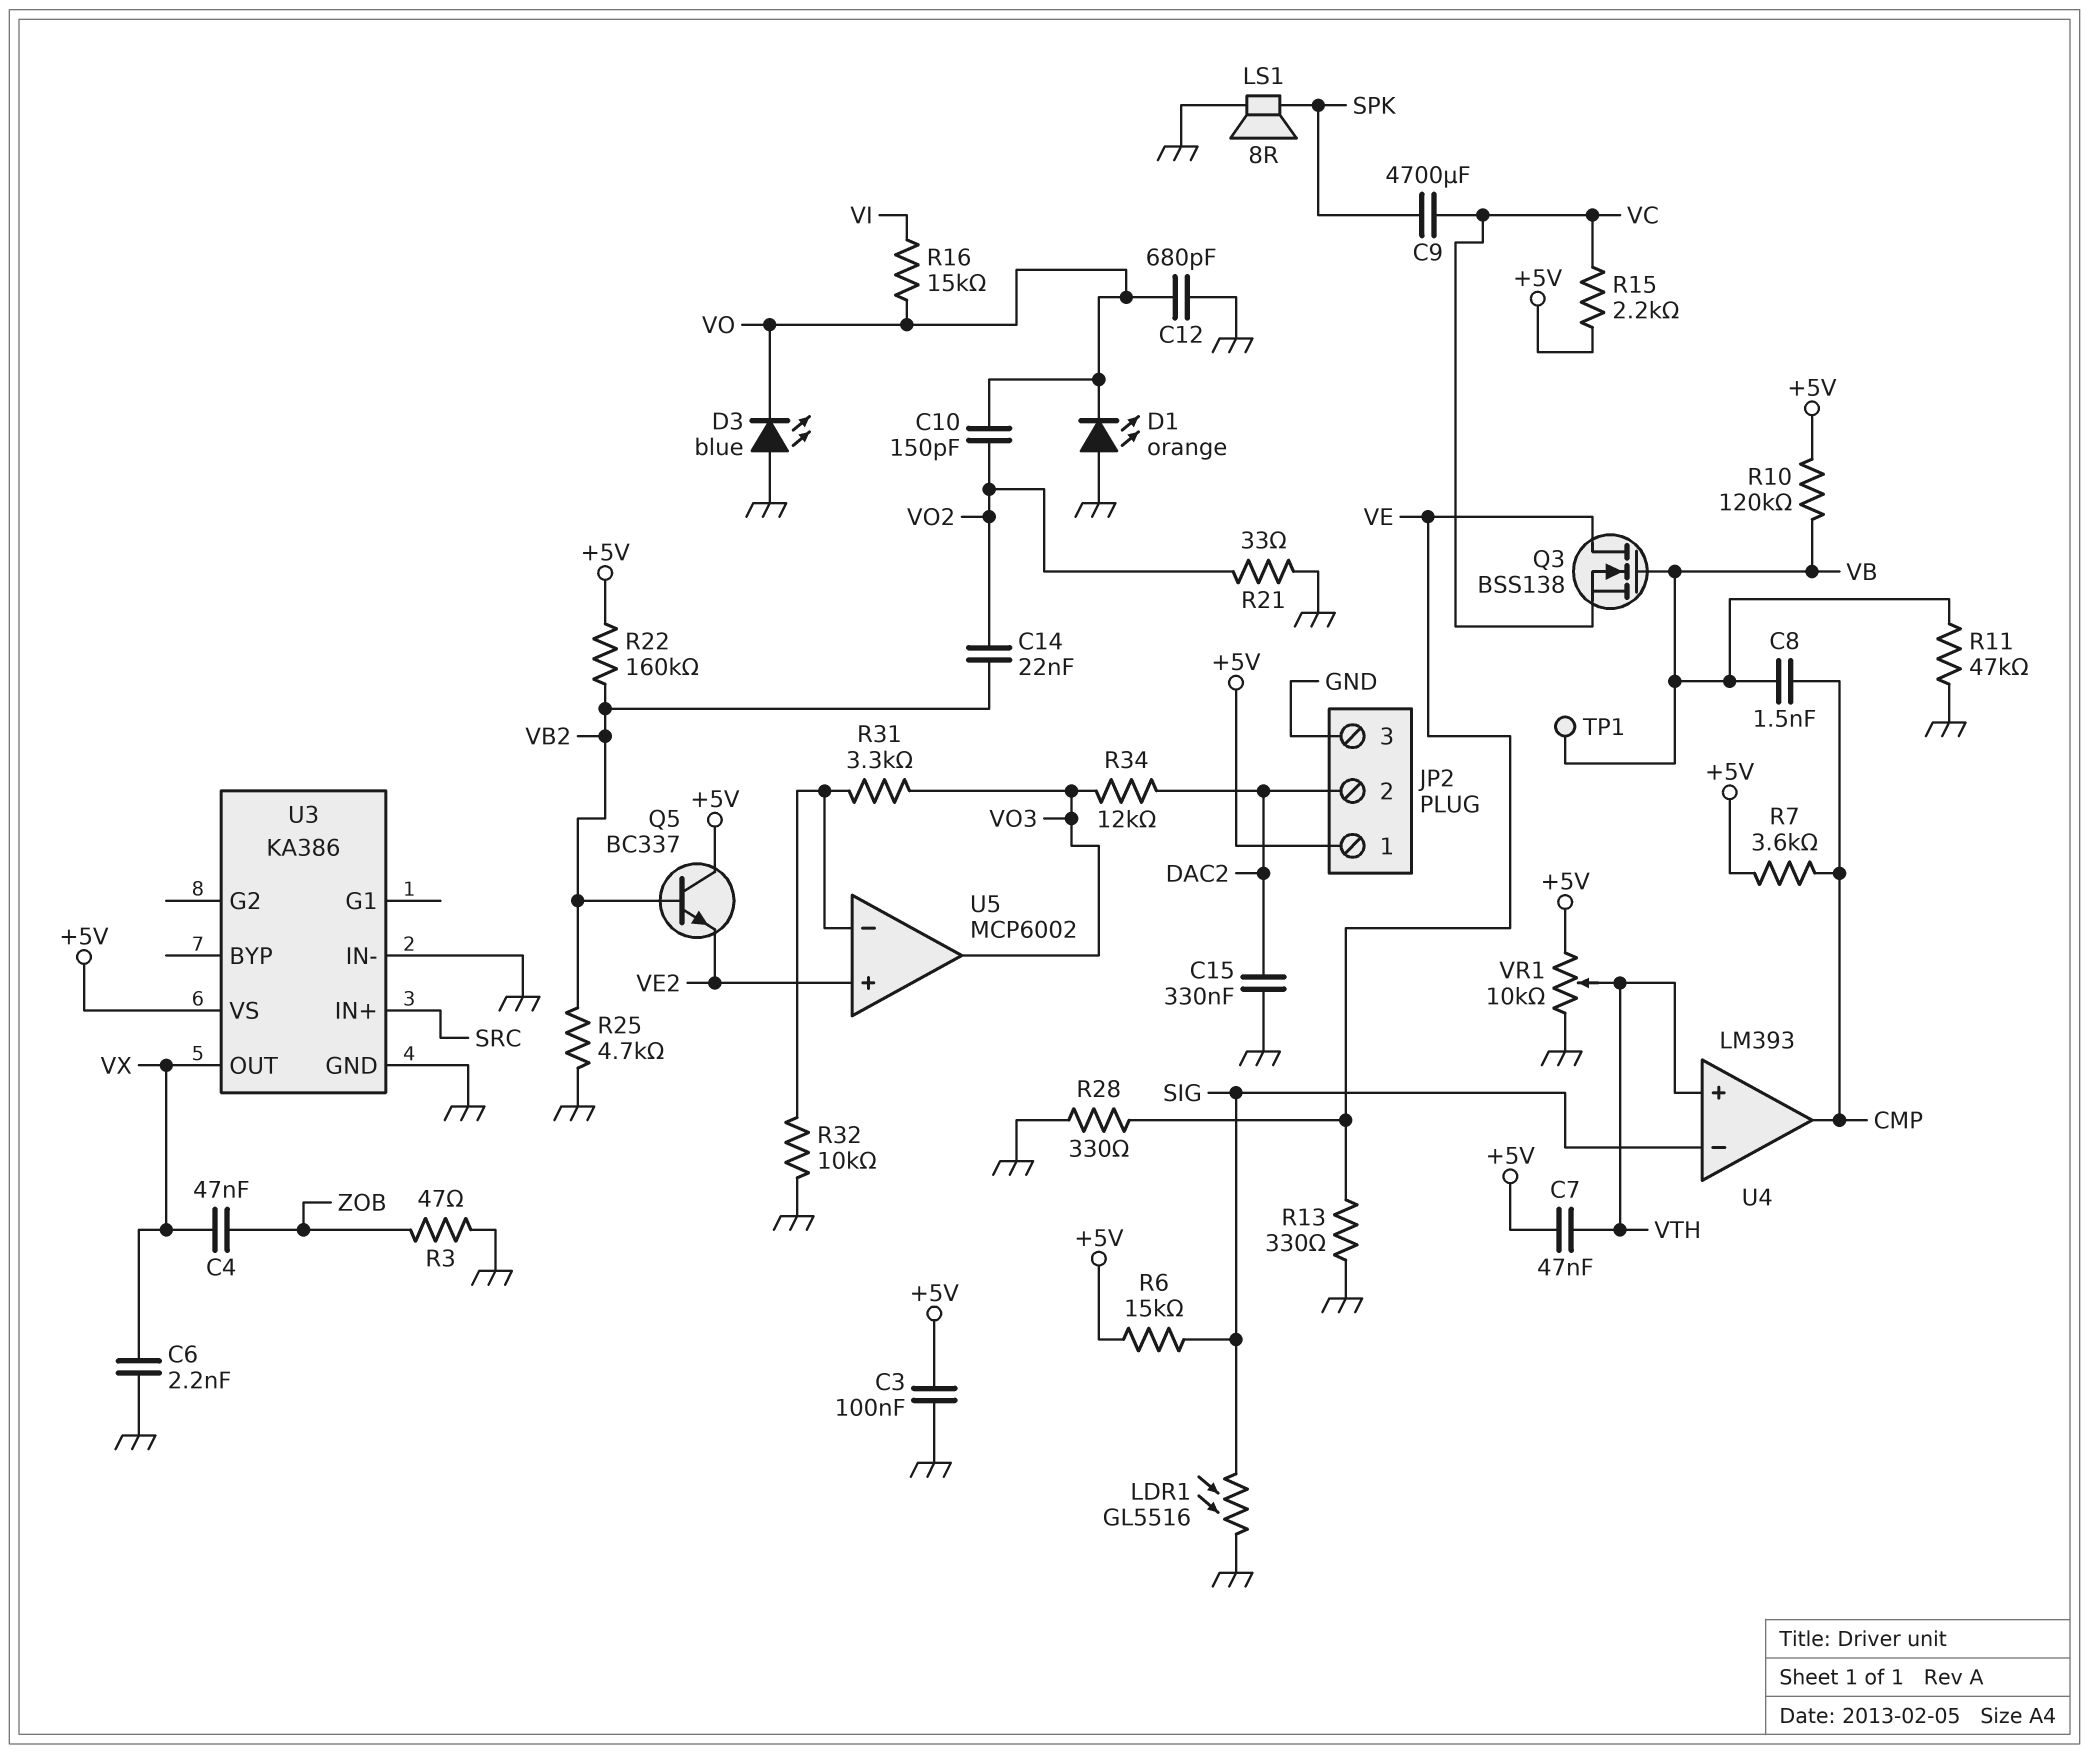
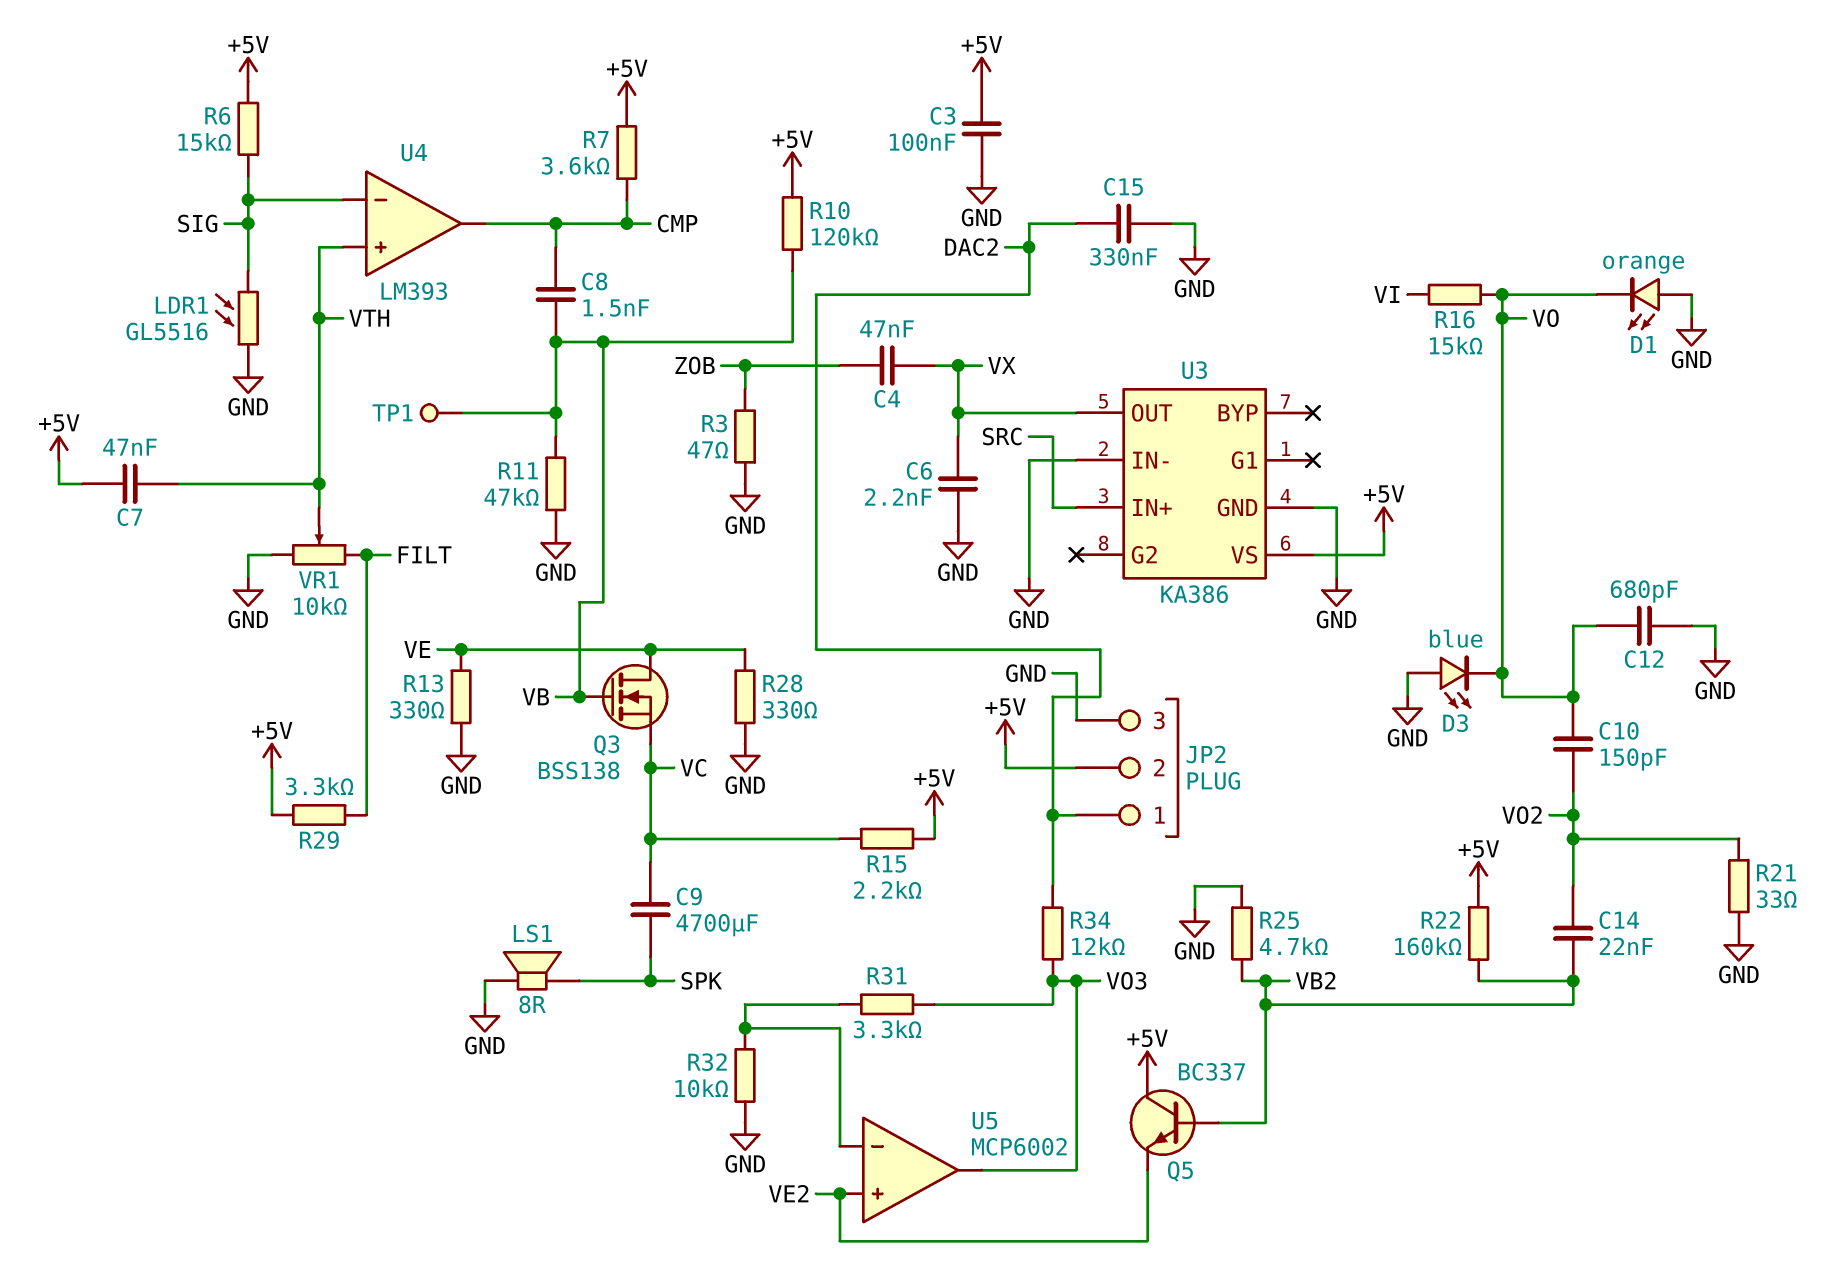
JP2 pin 1: +5V -> DAC2
JP2 pin 2: DAC2 -> +5V
R29: none -> 3.3k (+5V, FILT)
VR1: 10k (+5V, GND, wiper VTH) -> 10k (FILT, GND, wiper VTH)

